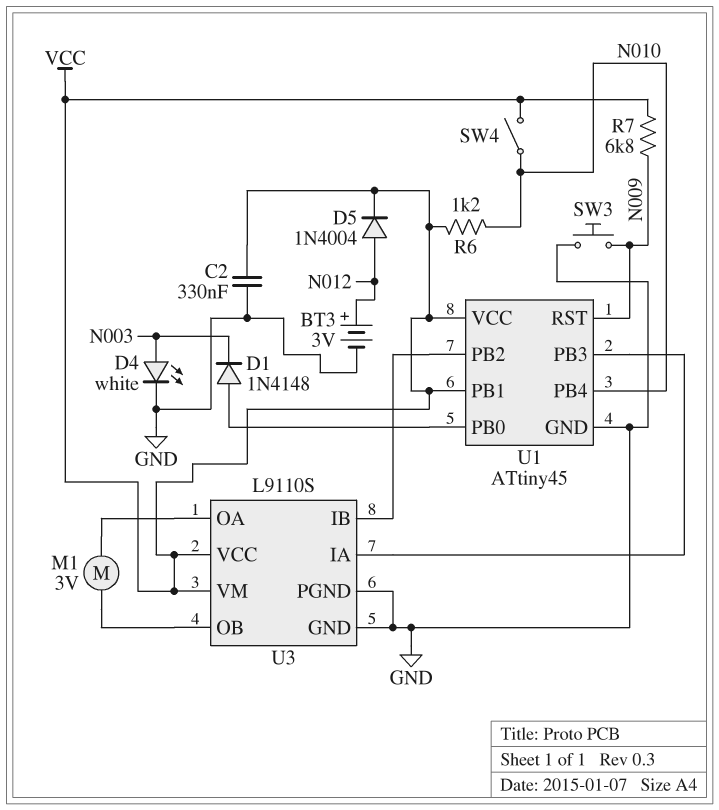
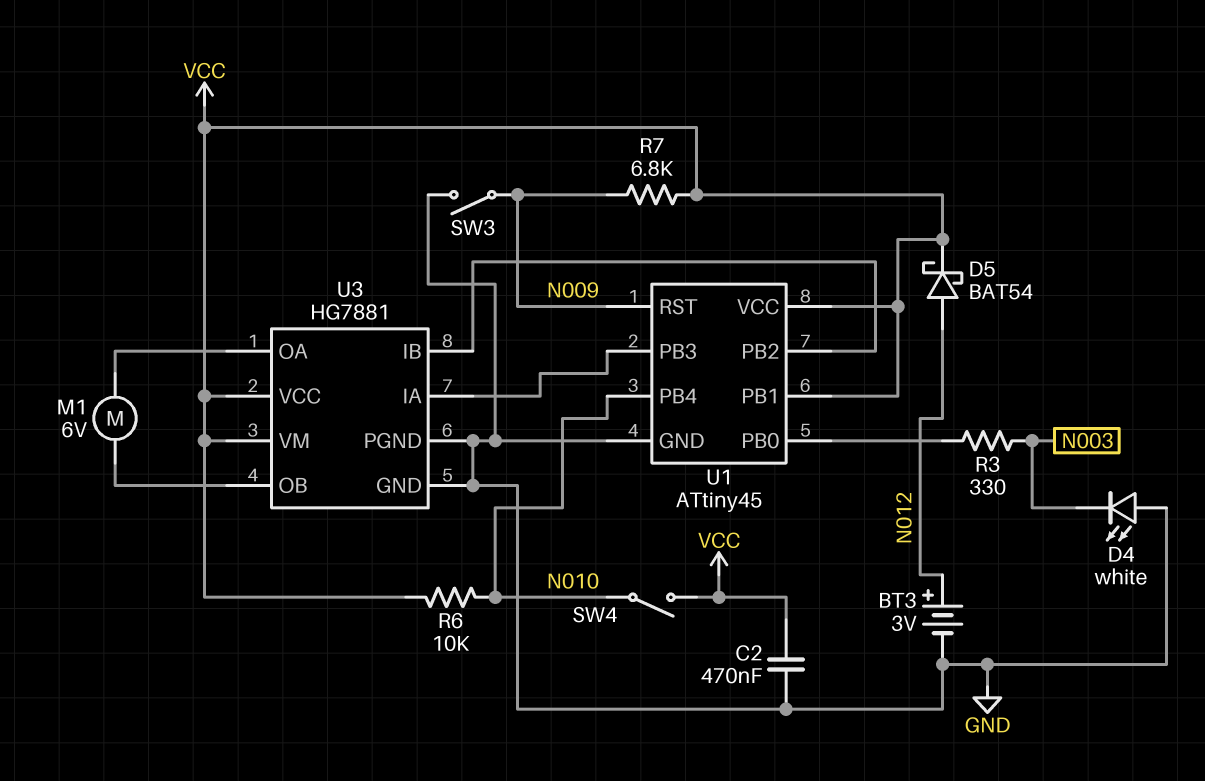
C2: 330nF (GND, VCC) -> 470nF (GND, VCC)
D1: diode 1N4148 (A U1/PB0, K N003) -> none
D4: LED white (A N003, K GND) -> LED white (A GND, K N003)
D5: diode 1N4004 (A N012, K VCC) -> schottky BAT54 (A N012, K VCC)
M1: motor 3V (U3/OA, U3/OB) -> motor 6V (U3/OA, U3/OB)
R3: none -> 330 (N003, U1/PB0)
R6: 1.2k (N010, VCC) -> 10k (N010, VCC)
SW3: button (GND, N009) -> switch (GND, N009)
U3: L9110S -> HG7881

